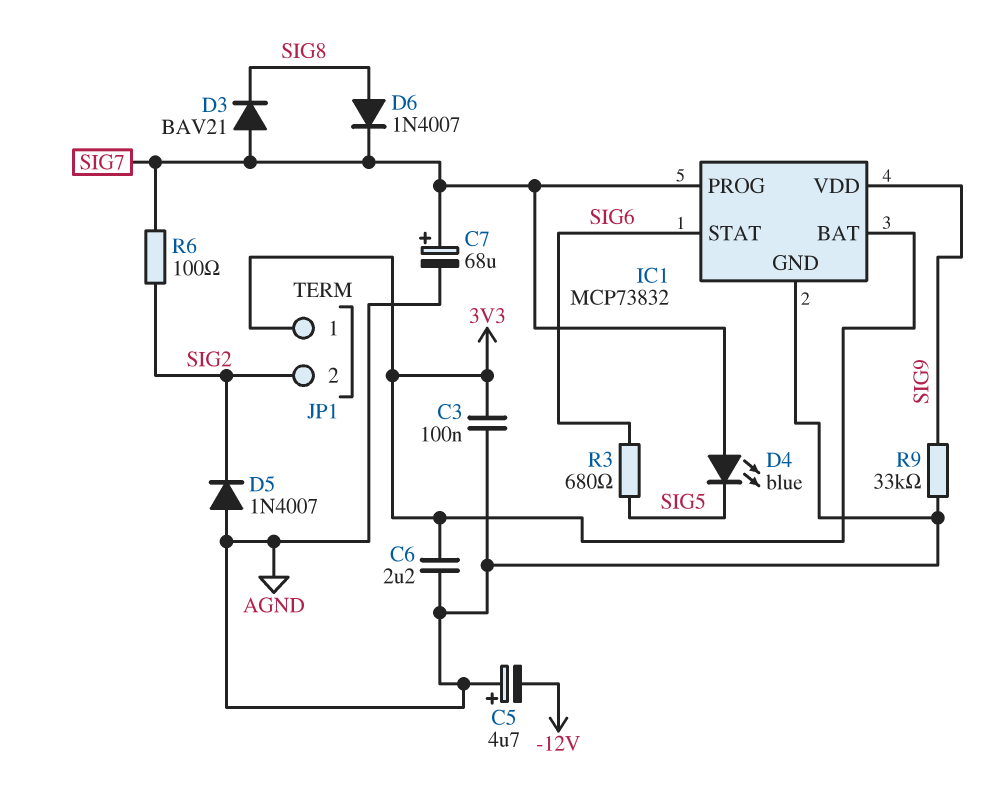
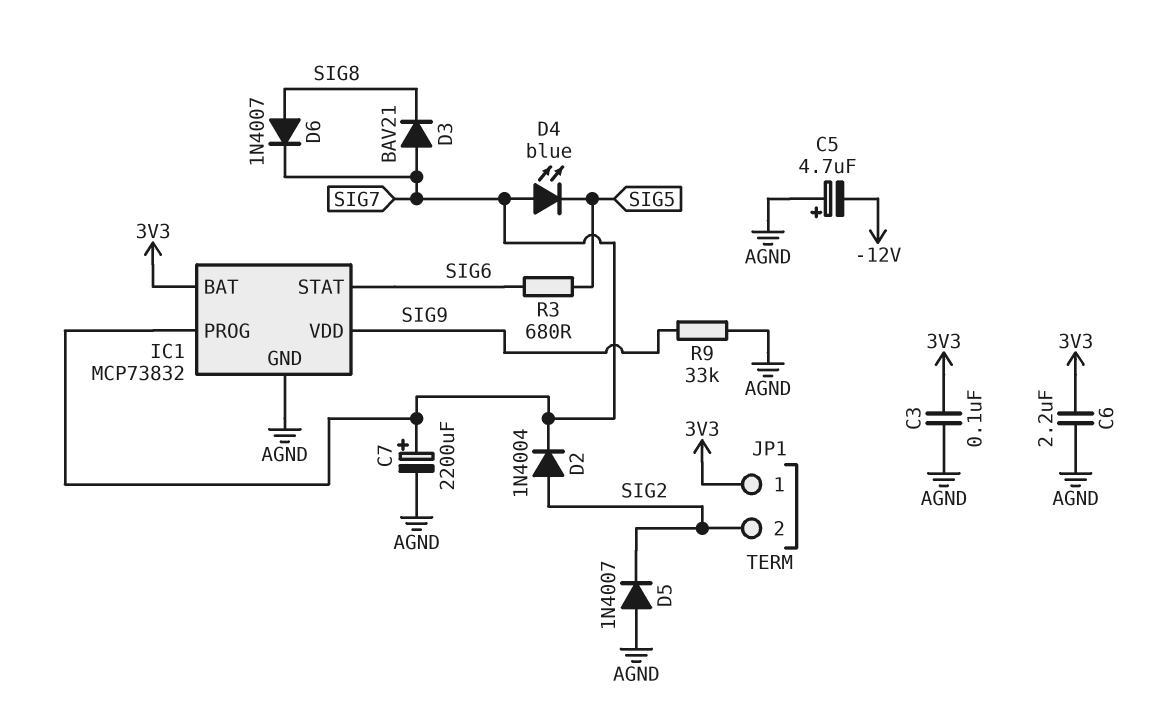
C7: 68uF (plus SIG7, minus AGND) -> 2200uF (plus SIG7, minus AGND)
D2: none -> diode 1N4004 (A SIG2, K SIG7)
R6: 100 (SIG2, SIG7) -> none

